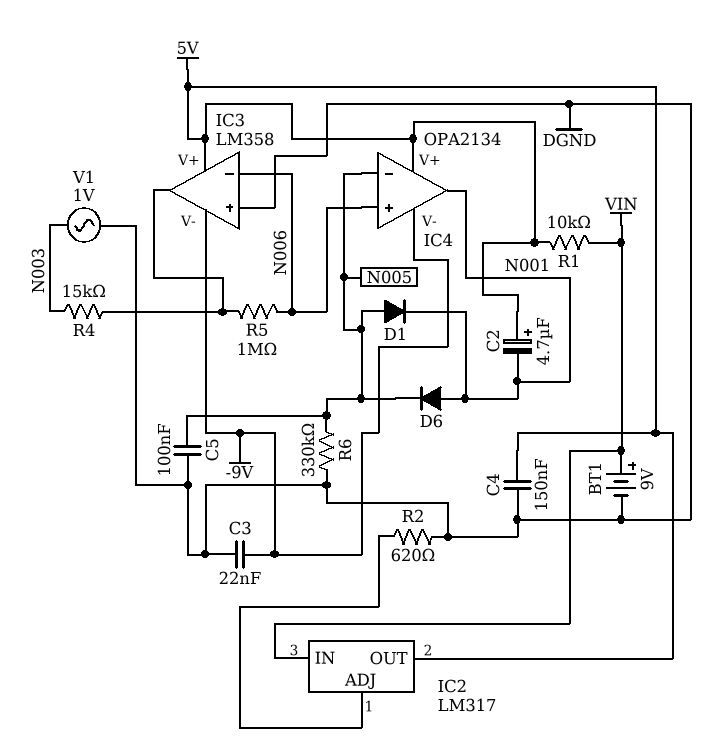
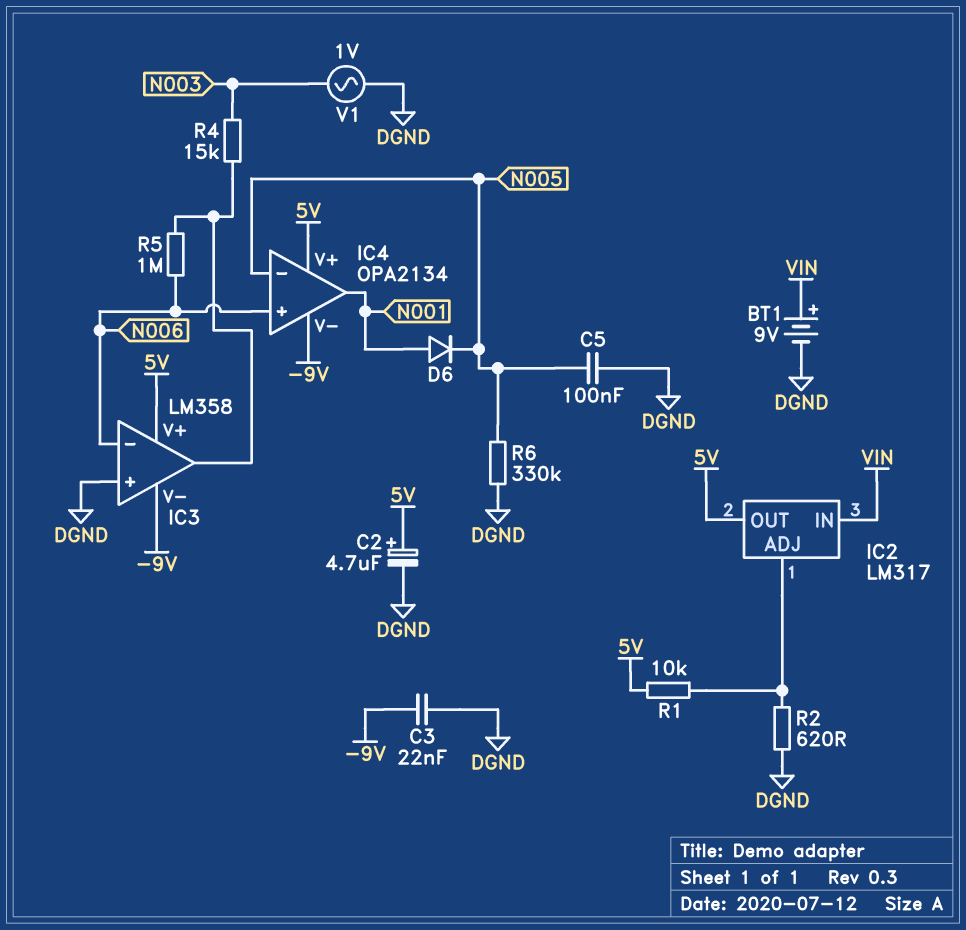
C2: 4.7uF (plus 5V, minus N001) -> 4.7uF (plus 5V, minus DGND)
C4: 150nF (5V, DGND) -> none
D1: diode (A N005, K N001) -> none
R1: 10k (5V, VIN) -> 10k (5V, IC2/ADJ)

